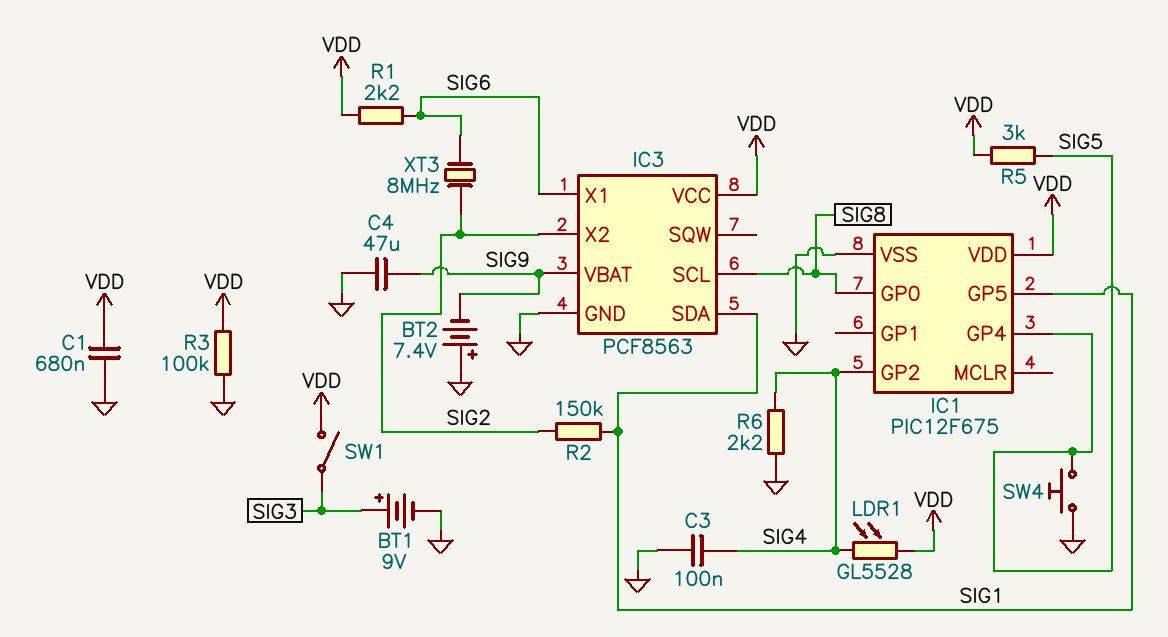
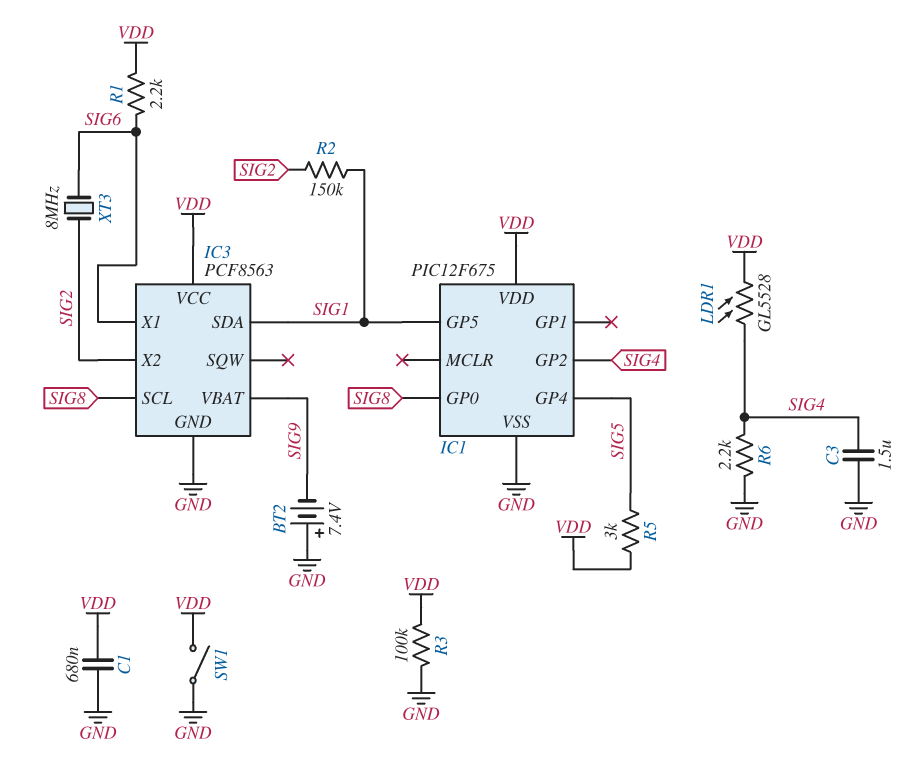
BT1: 9V (plus SIG3, minus GND) -> none
C3: 100nF (GND, SIG4) -> 1.5uF (GND, SIG4)
C4: 47uF (GND, SIG9) -> none
SW1: switch (SIG3, VDD) -> switch (GND, VDD)
SW4: button (GND, SIG5) -> none

